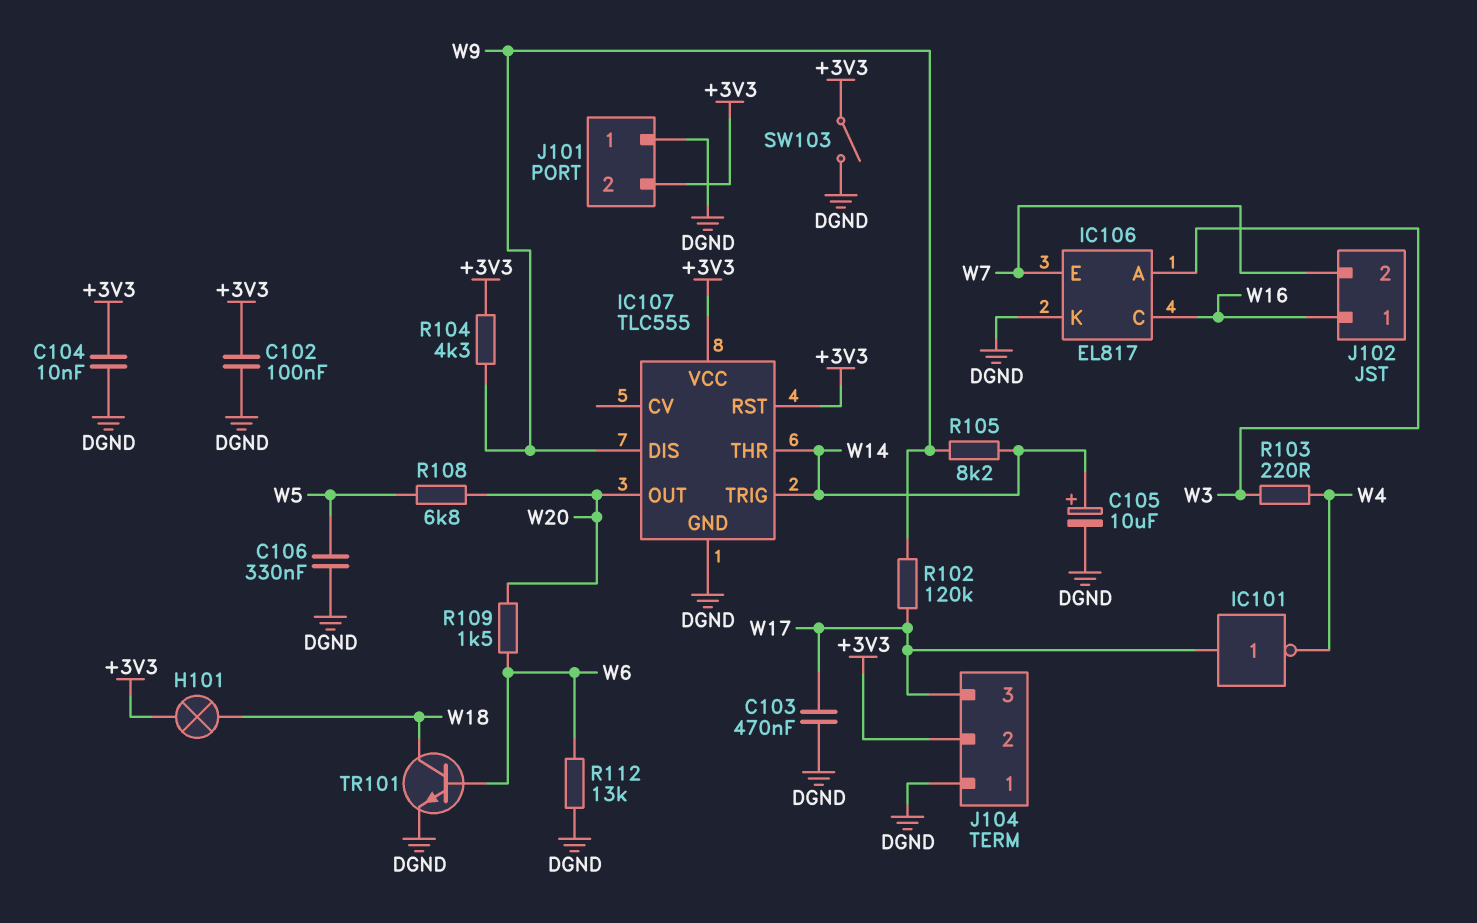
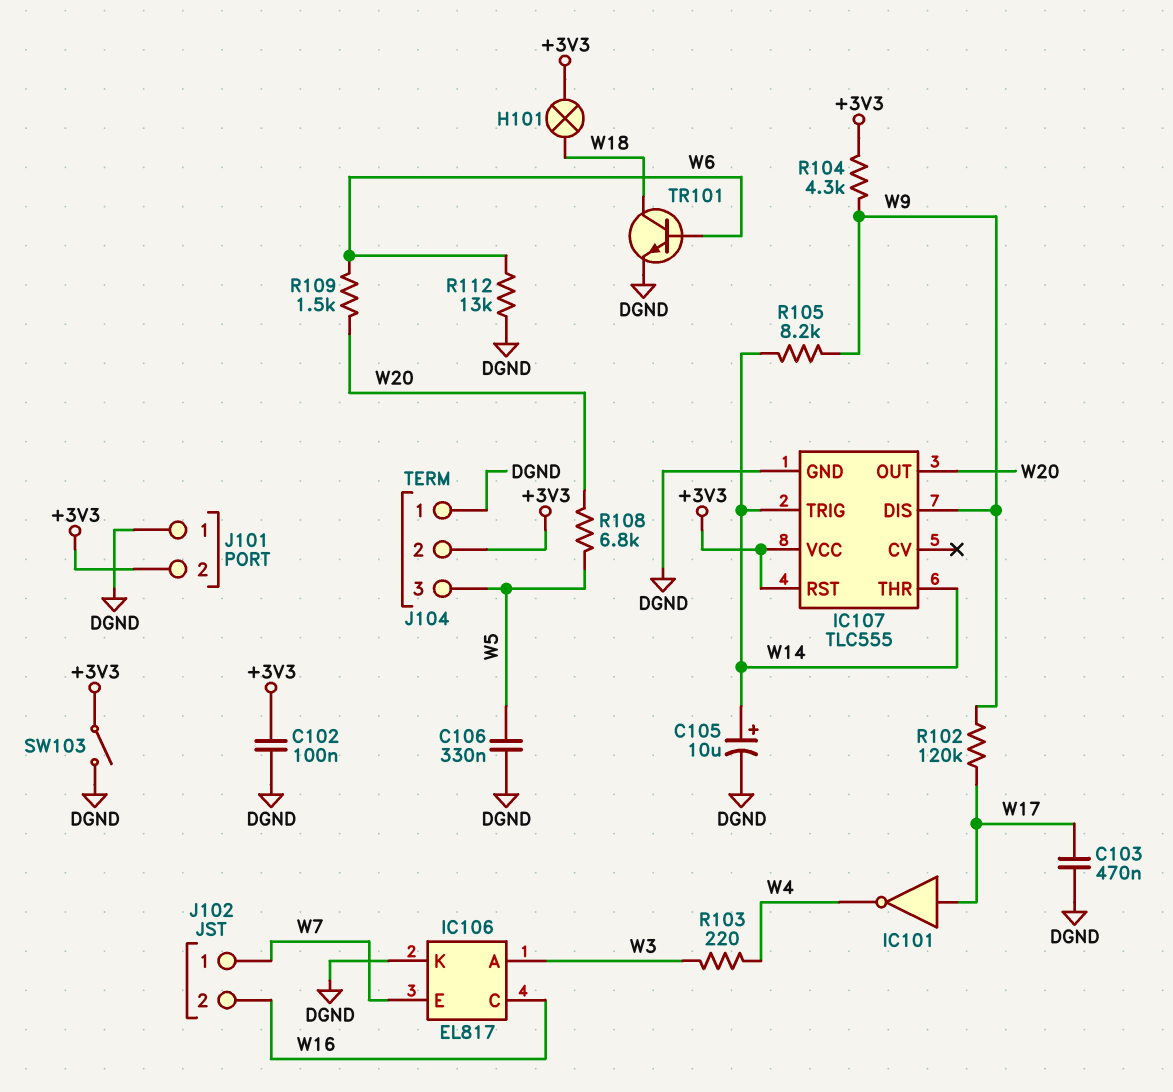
C104: 10nF (+3V3, DGND) -> none
J102 pin 1: W16 -> W7
J102 pin 2: W7 -> W16
J104 pin 3: W17 -> W5

